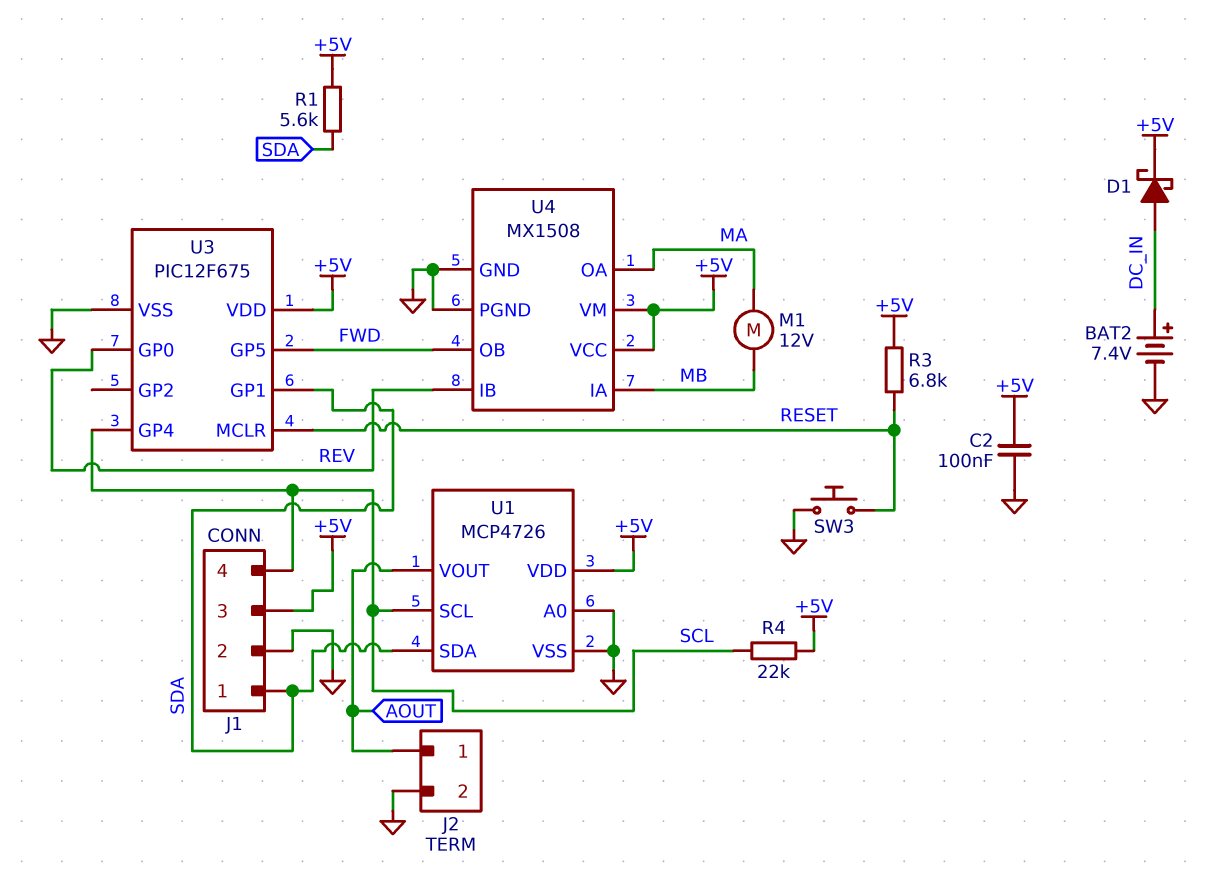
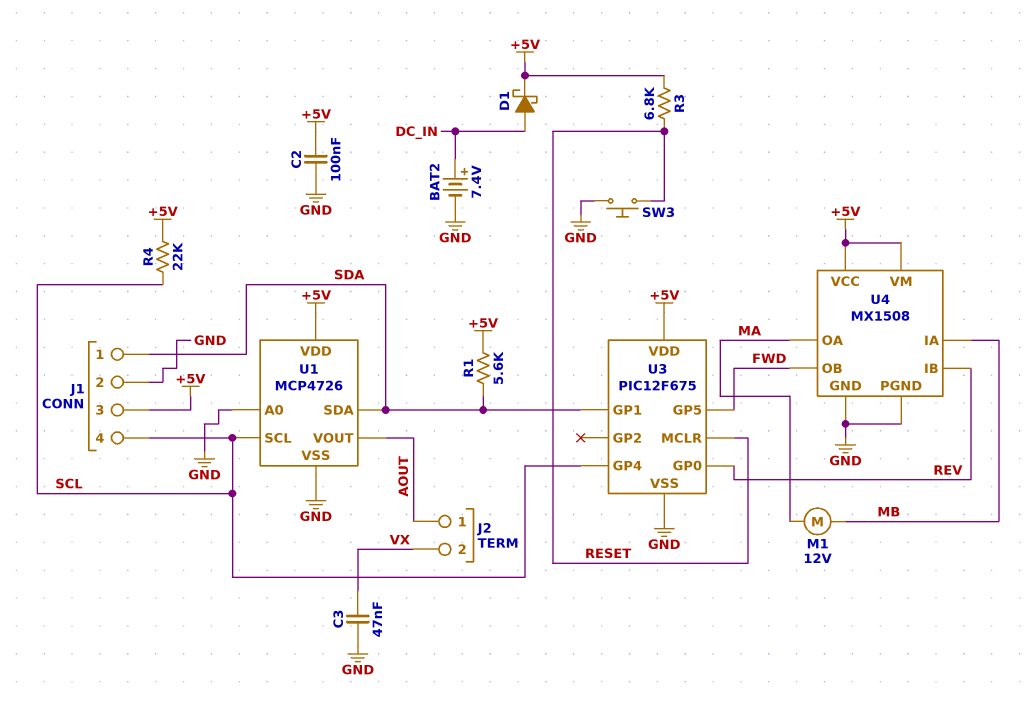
C3: none -> 47nF (GND, VX)
J2 pin 2: GND -> VX

